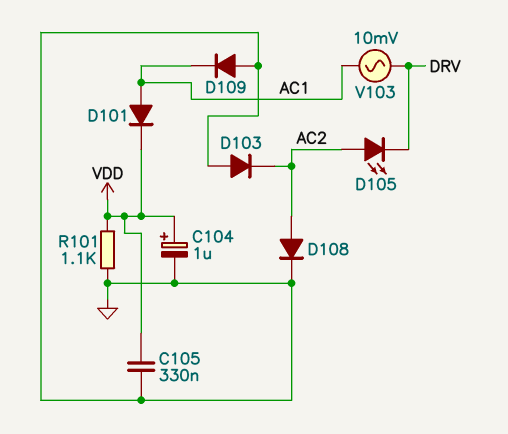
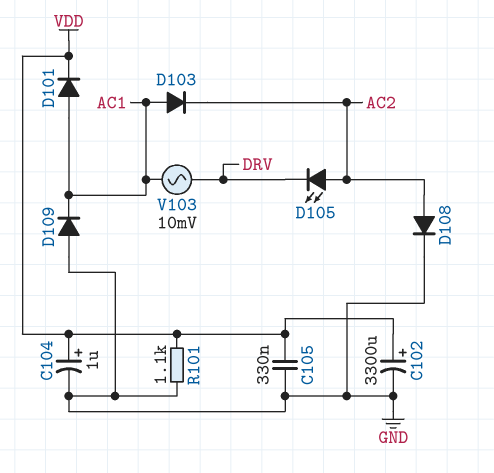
C102: none -> 3300uF (plus VDD, minus GND)
D103: diode (A GND, K AC2) -> diode (A AC1, K AC2)

